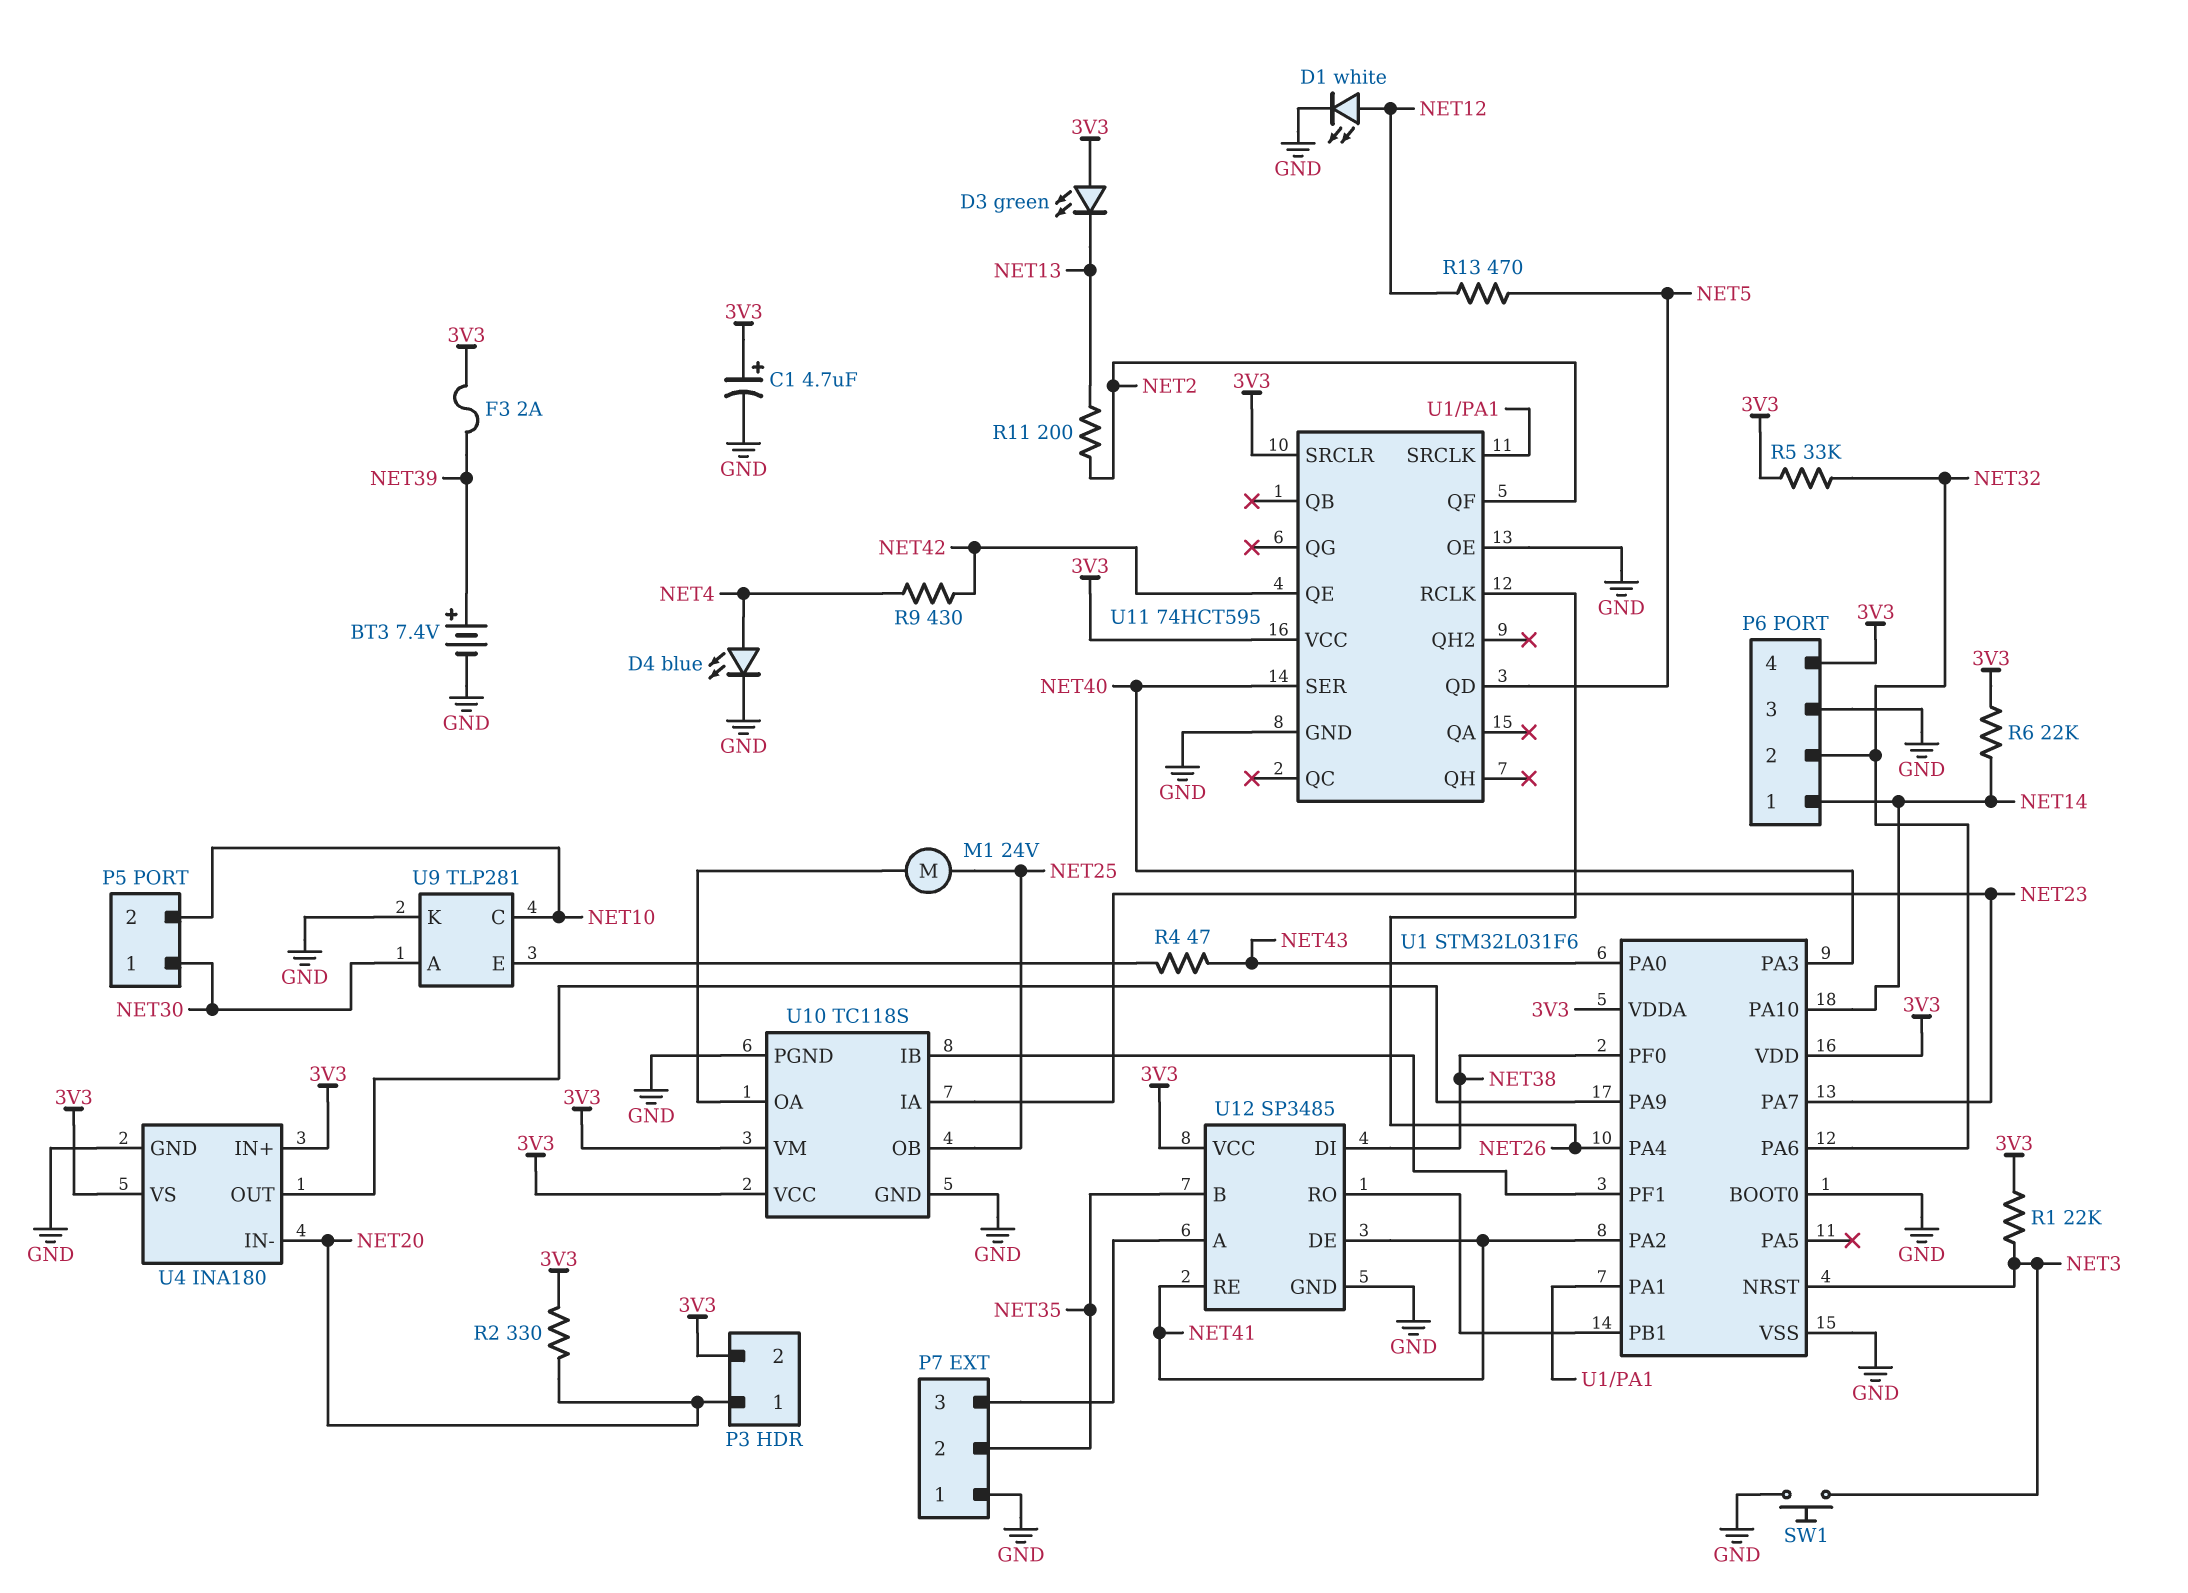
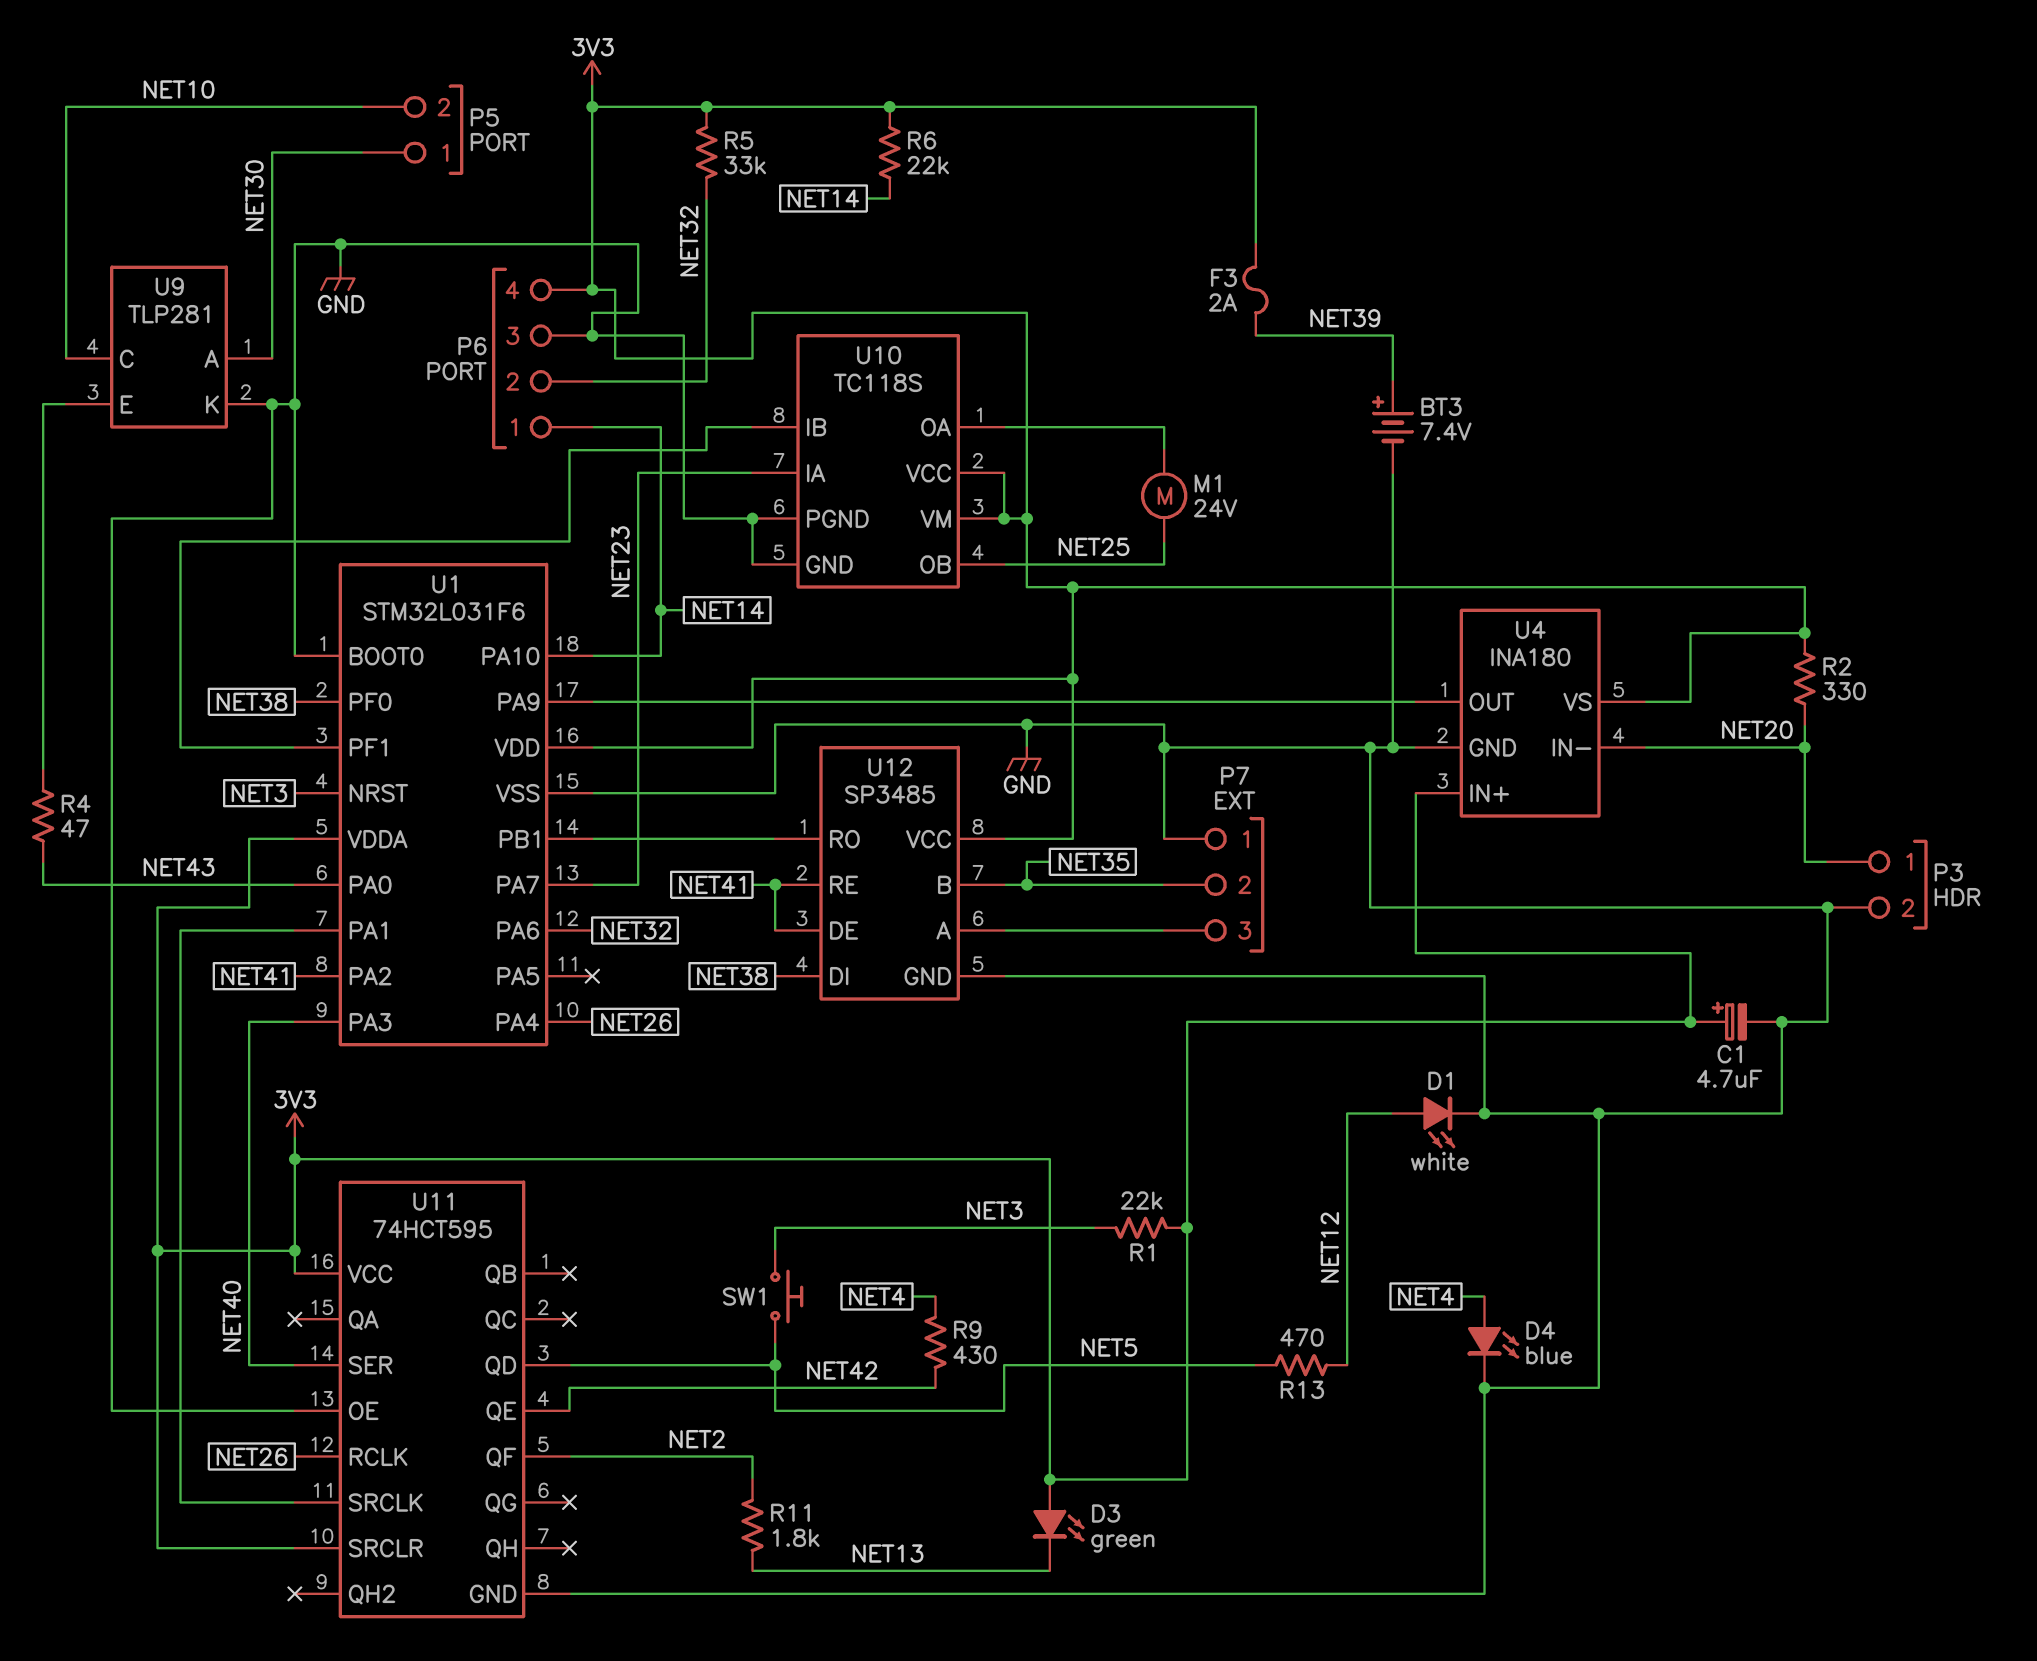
P3 pin 2: 3V3 -> GND
R11: 200 (NET2, NET13) -> 1.8k (NET2, NET13)
SW1: button (GND, NET3) -> button (NET3, NET5)

